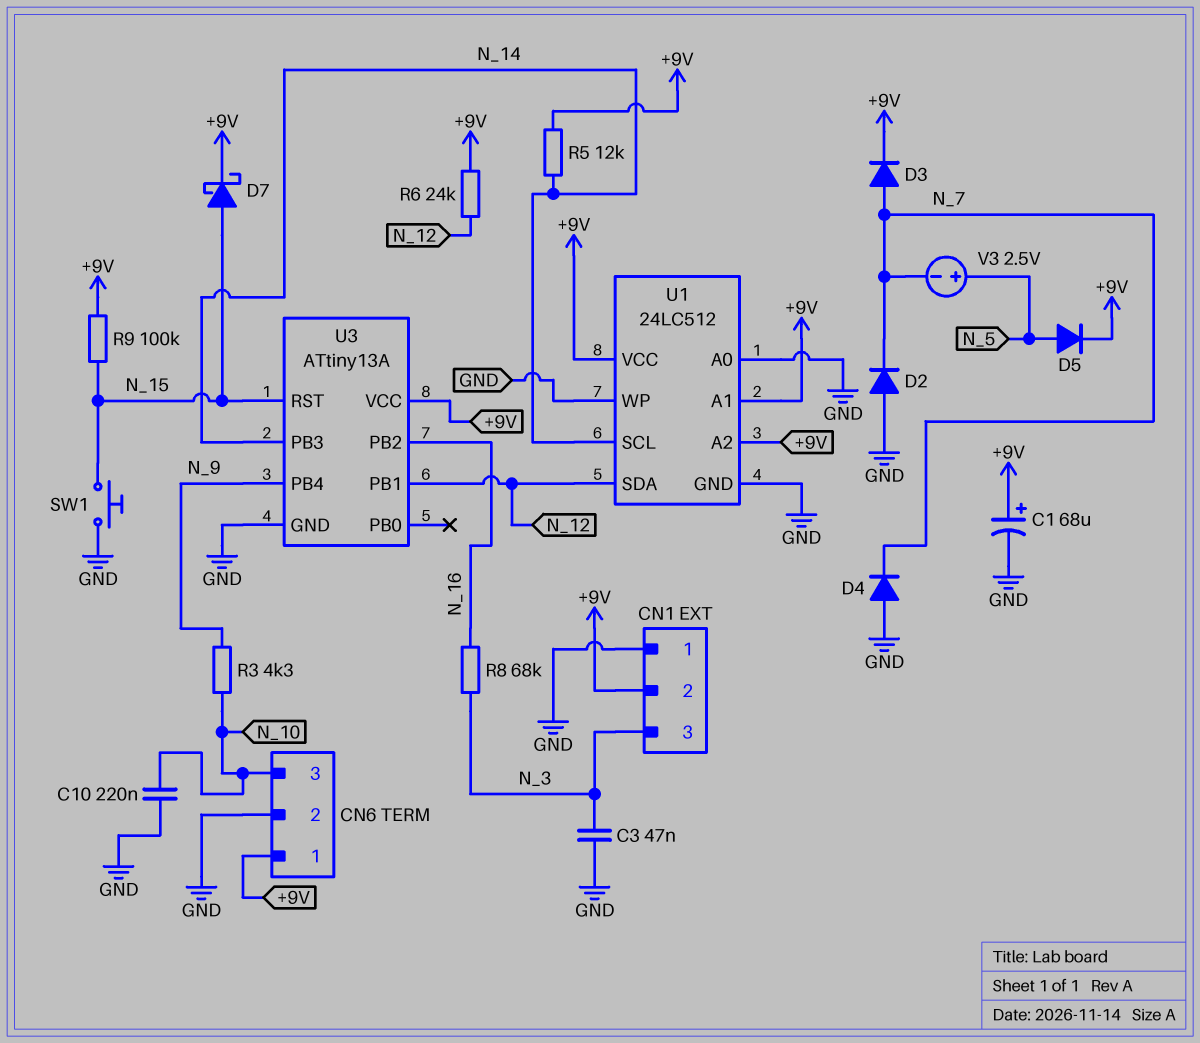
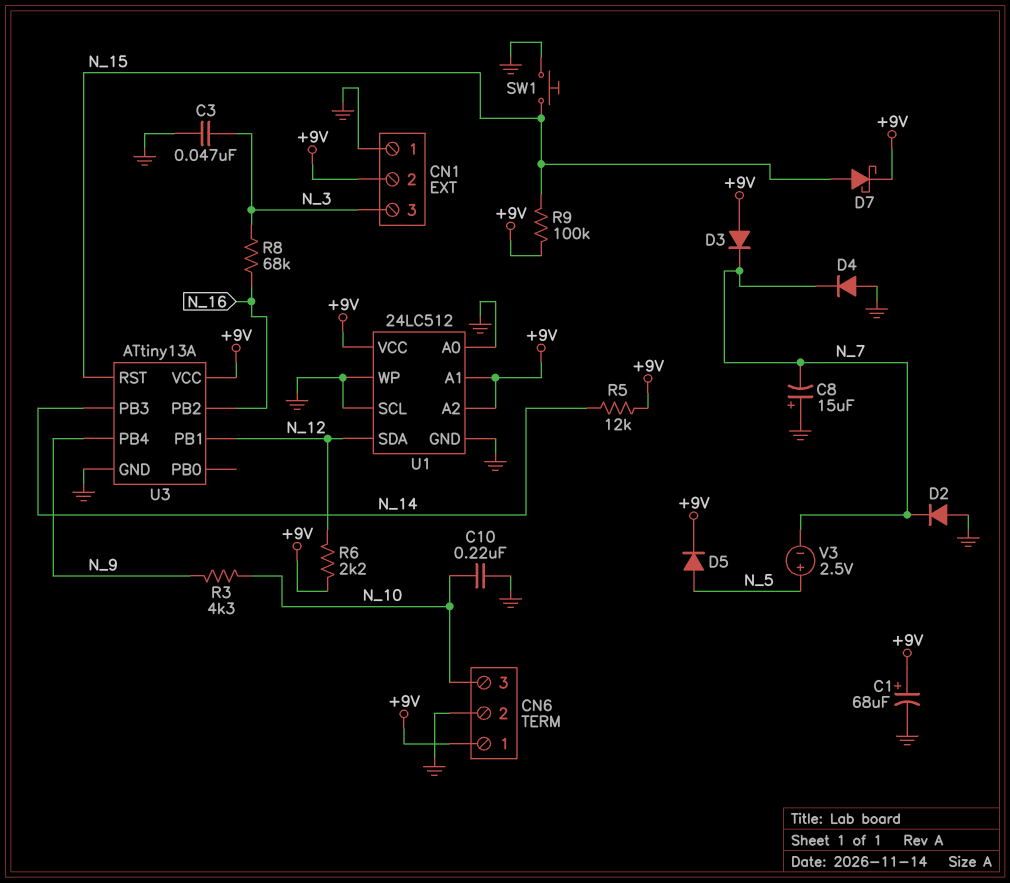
C8: none -> 15uF (plus GND, minus N_7)
D3: diode (A N_7, K +9V) -> diode (A +9V, K N_7)
R6: 24k (+9V, N_12) -> 2.2k (+9V, N_12)
U1 pin SCL: N_14 -> GND

